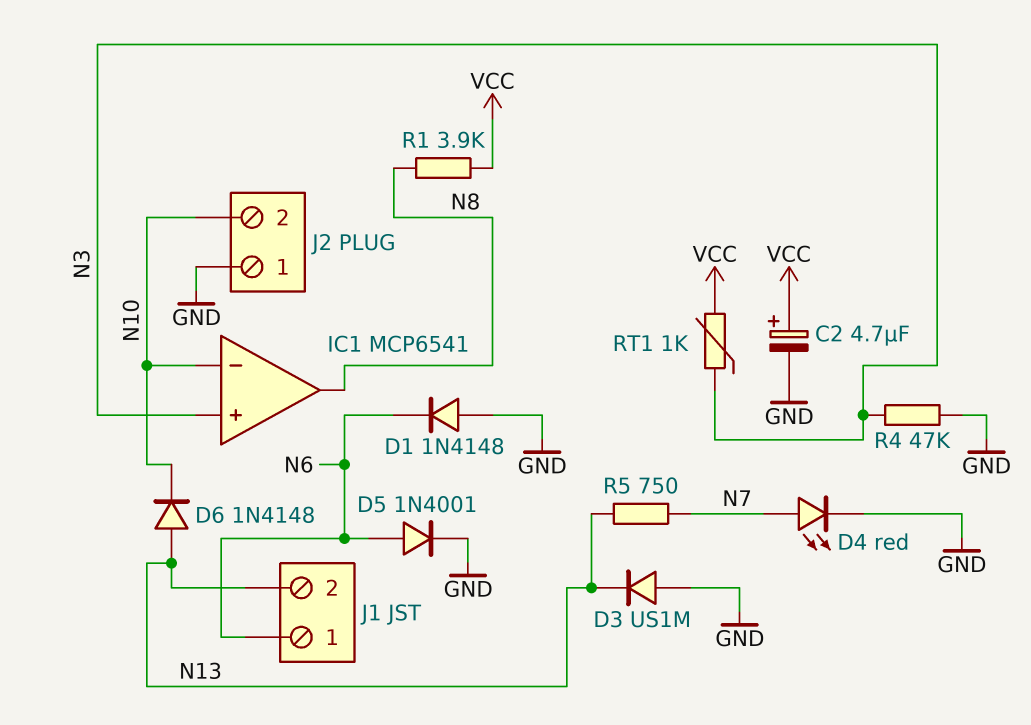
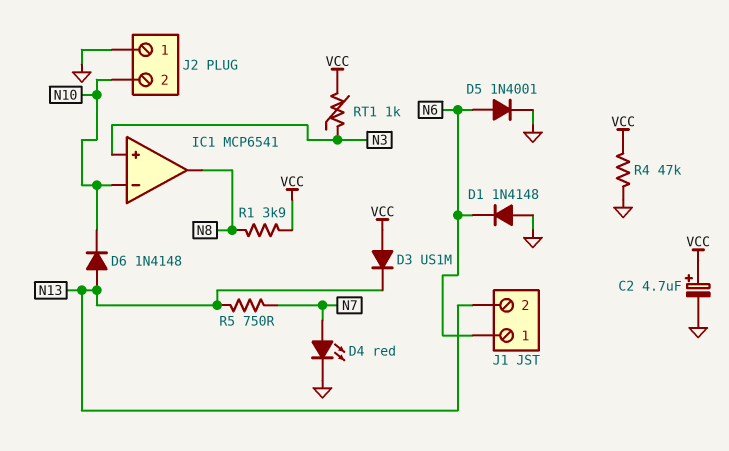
D3: diode US1M (A GND, K N13) -> diode US1M (A VCC, K N13)
R4: 47k (GND, N3) -> 47k (GND, VCC)

